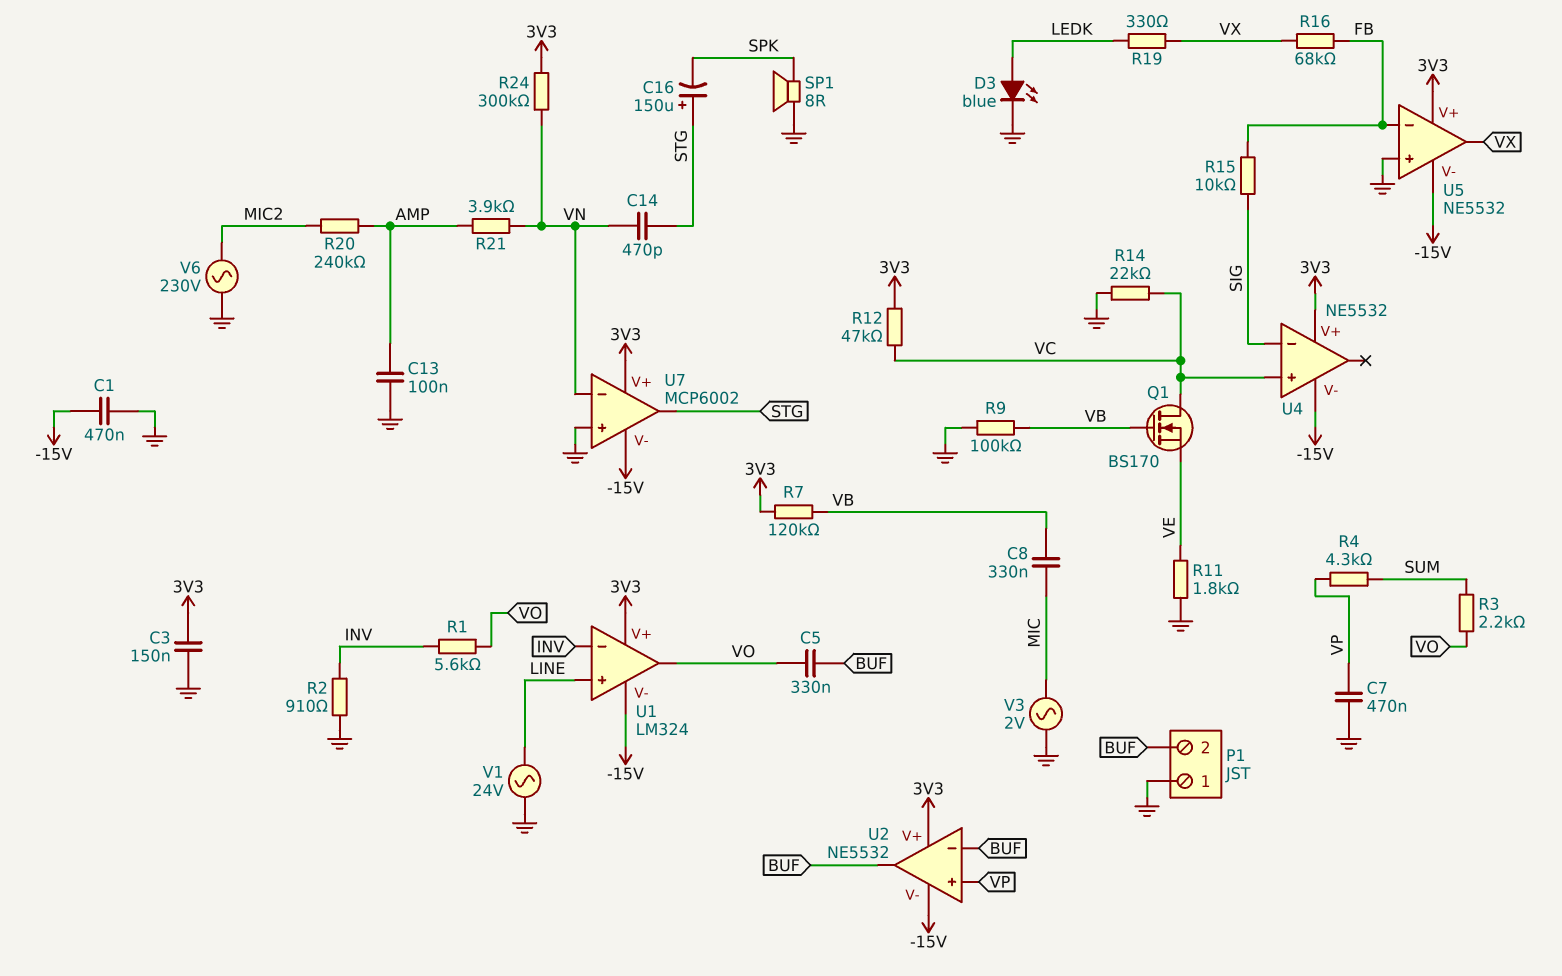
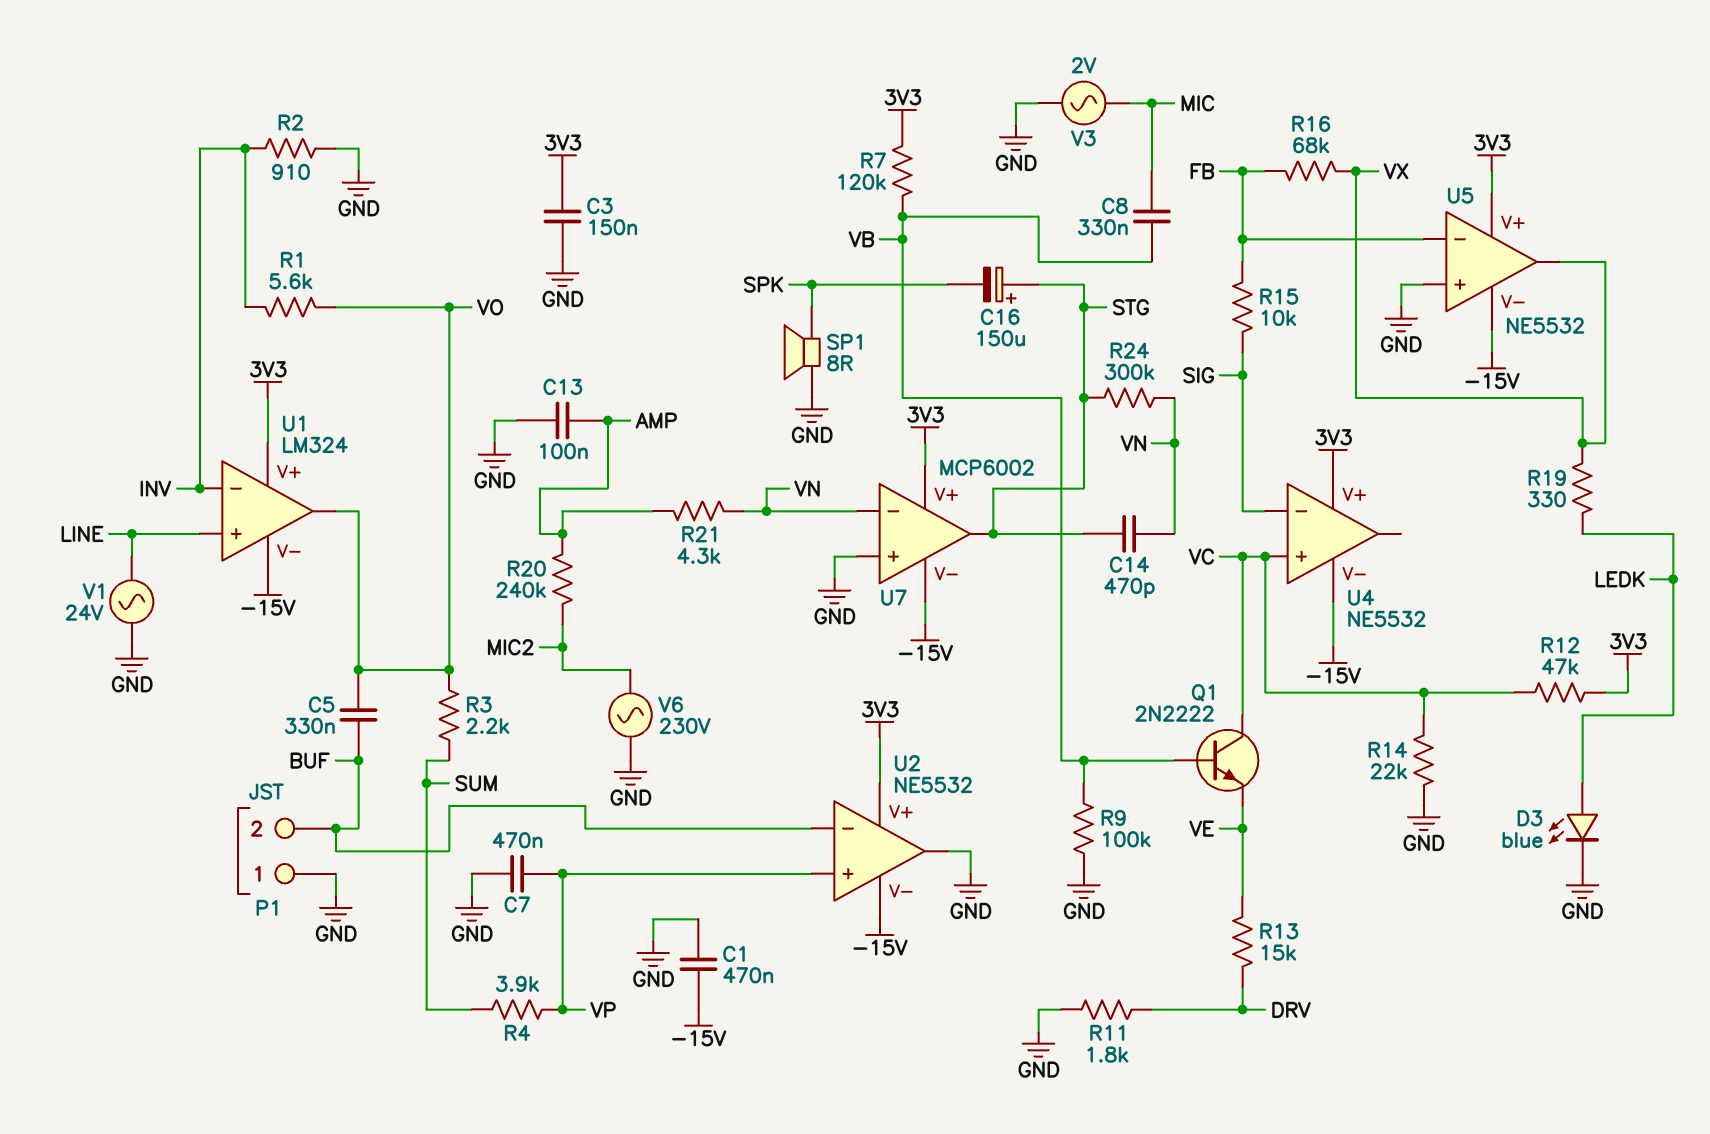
Q1: NMOS BS170 (G VB, D VC, S VE) -> NPN 2N2222 (B VB, C VC, E VE)
R4: 4.3k (SUM, VP) -> 3.9k (SUM, VP)
R11: 1.8k (GND, VE) -> 1.8k (DRV, GND)
R13: none -> 15k (DRV, VE)
R21: 3.9k (AMP, VN) -> 4.3k (AMP, VN)
R24: 300k (3V3, VN) -> 300k (STG, VN)
U2 pin out: BUF -> GND

